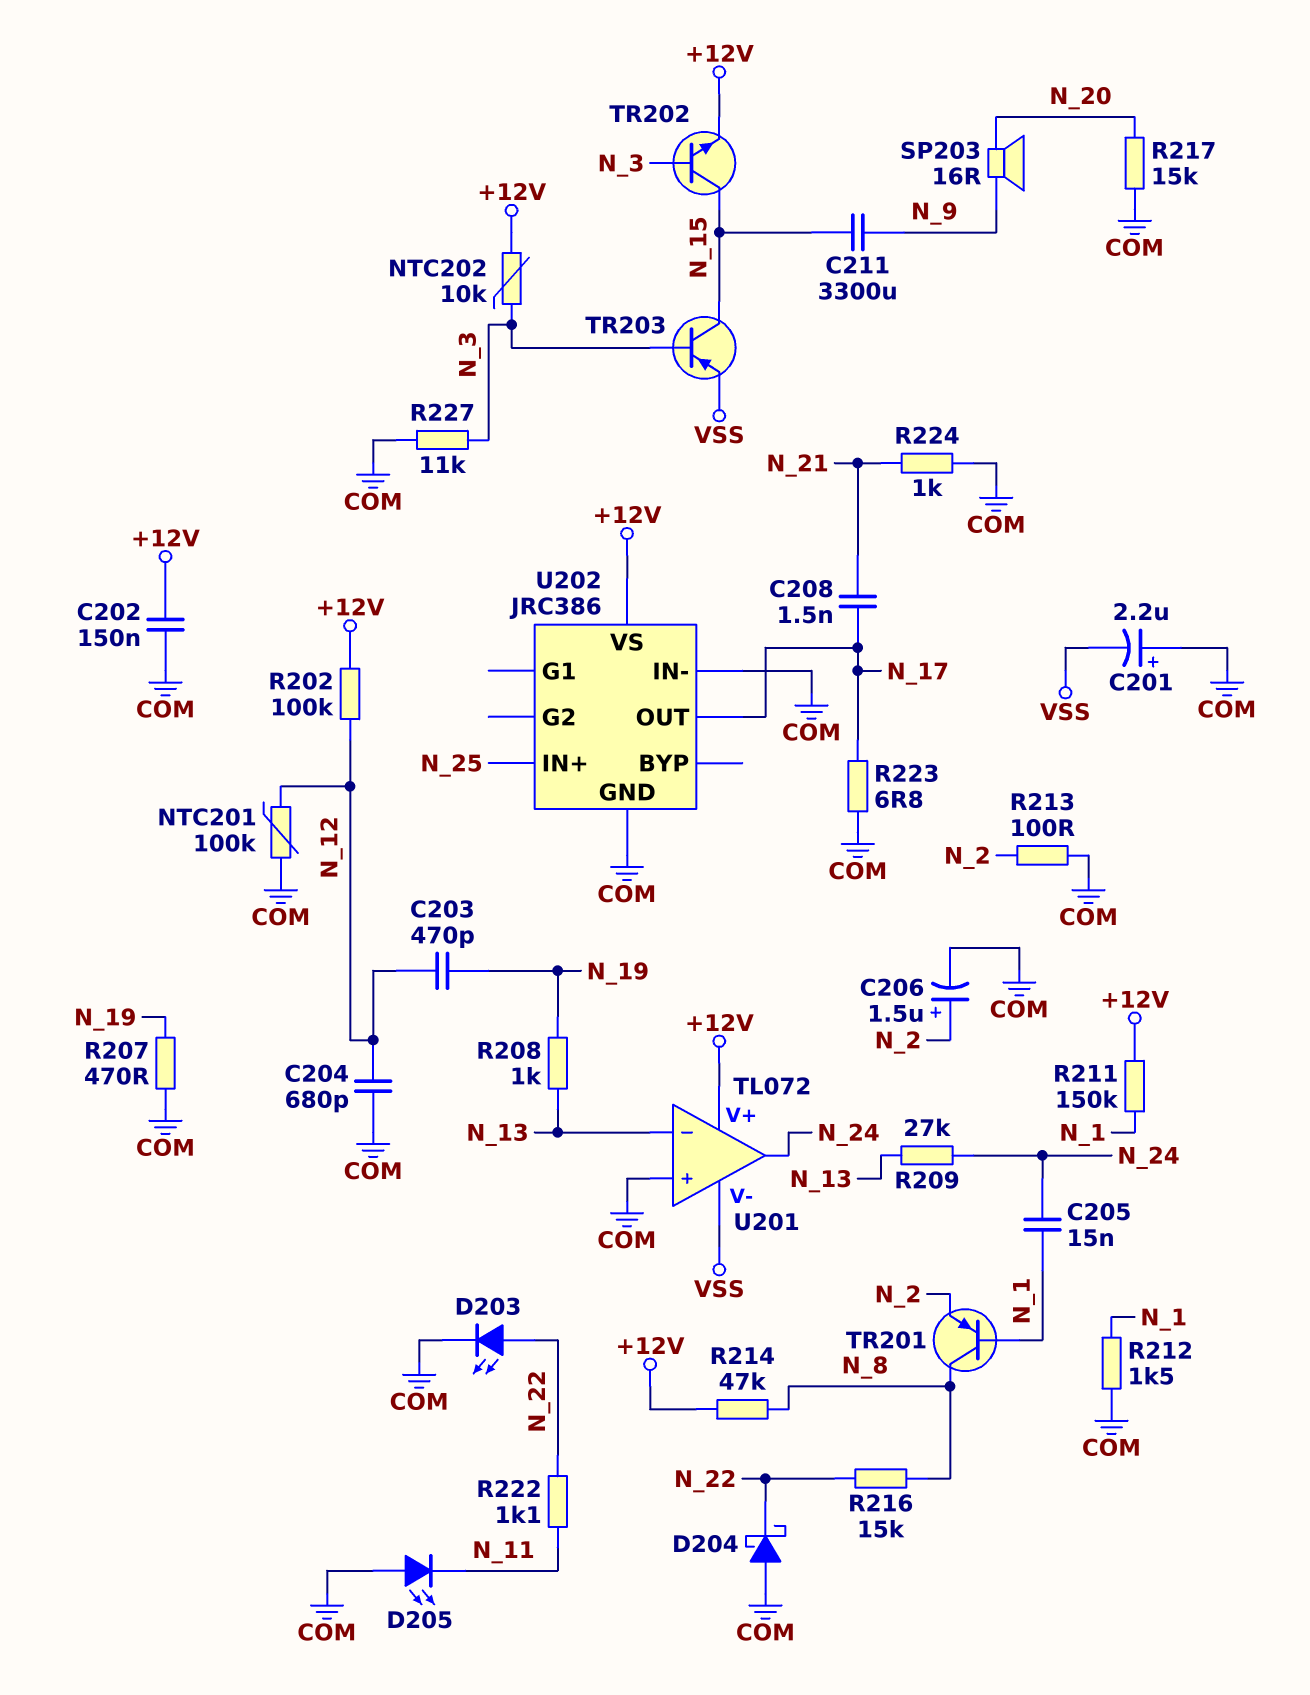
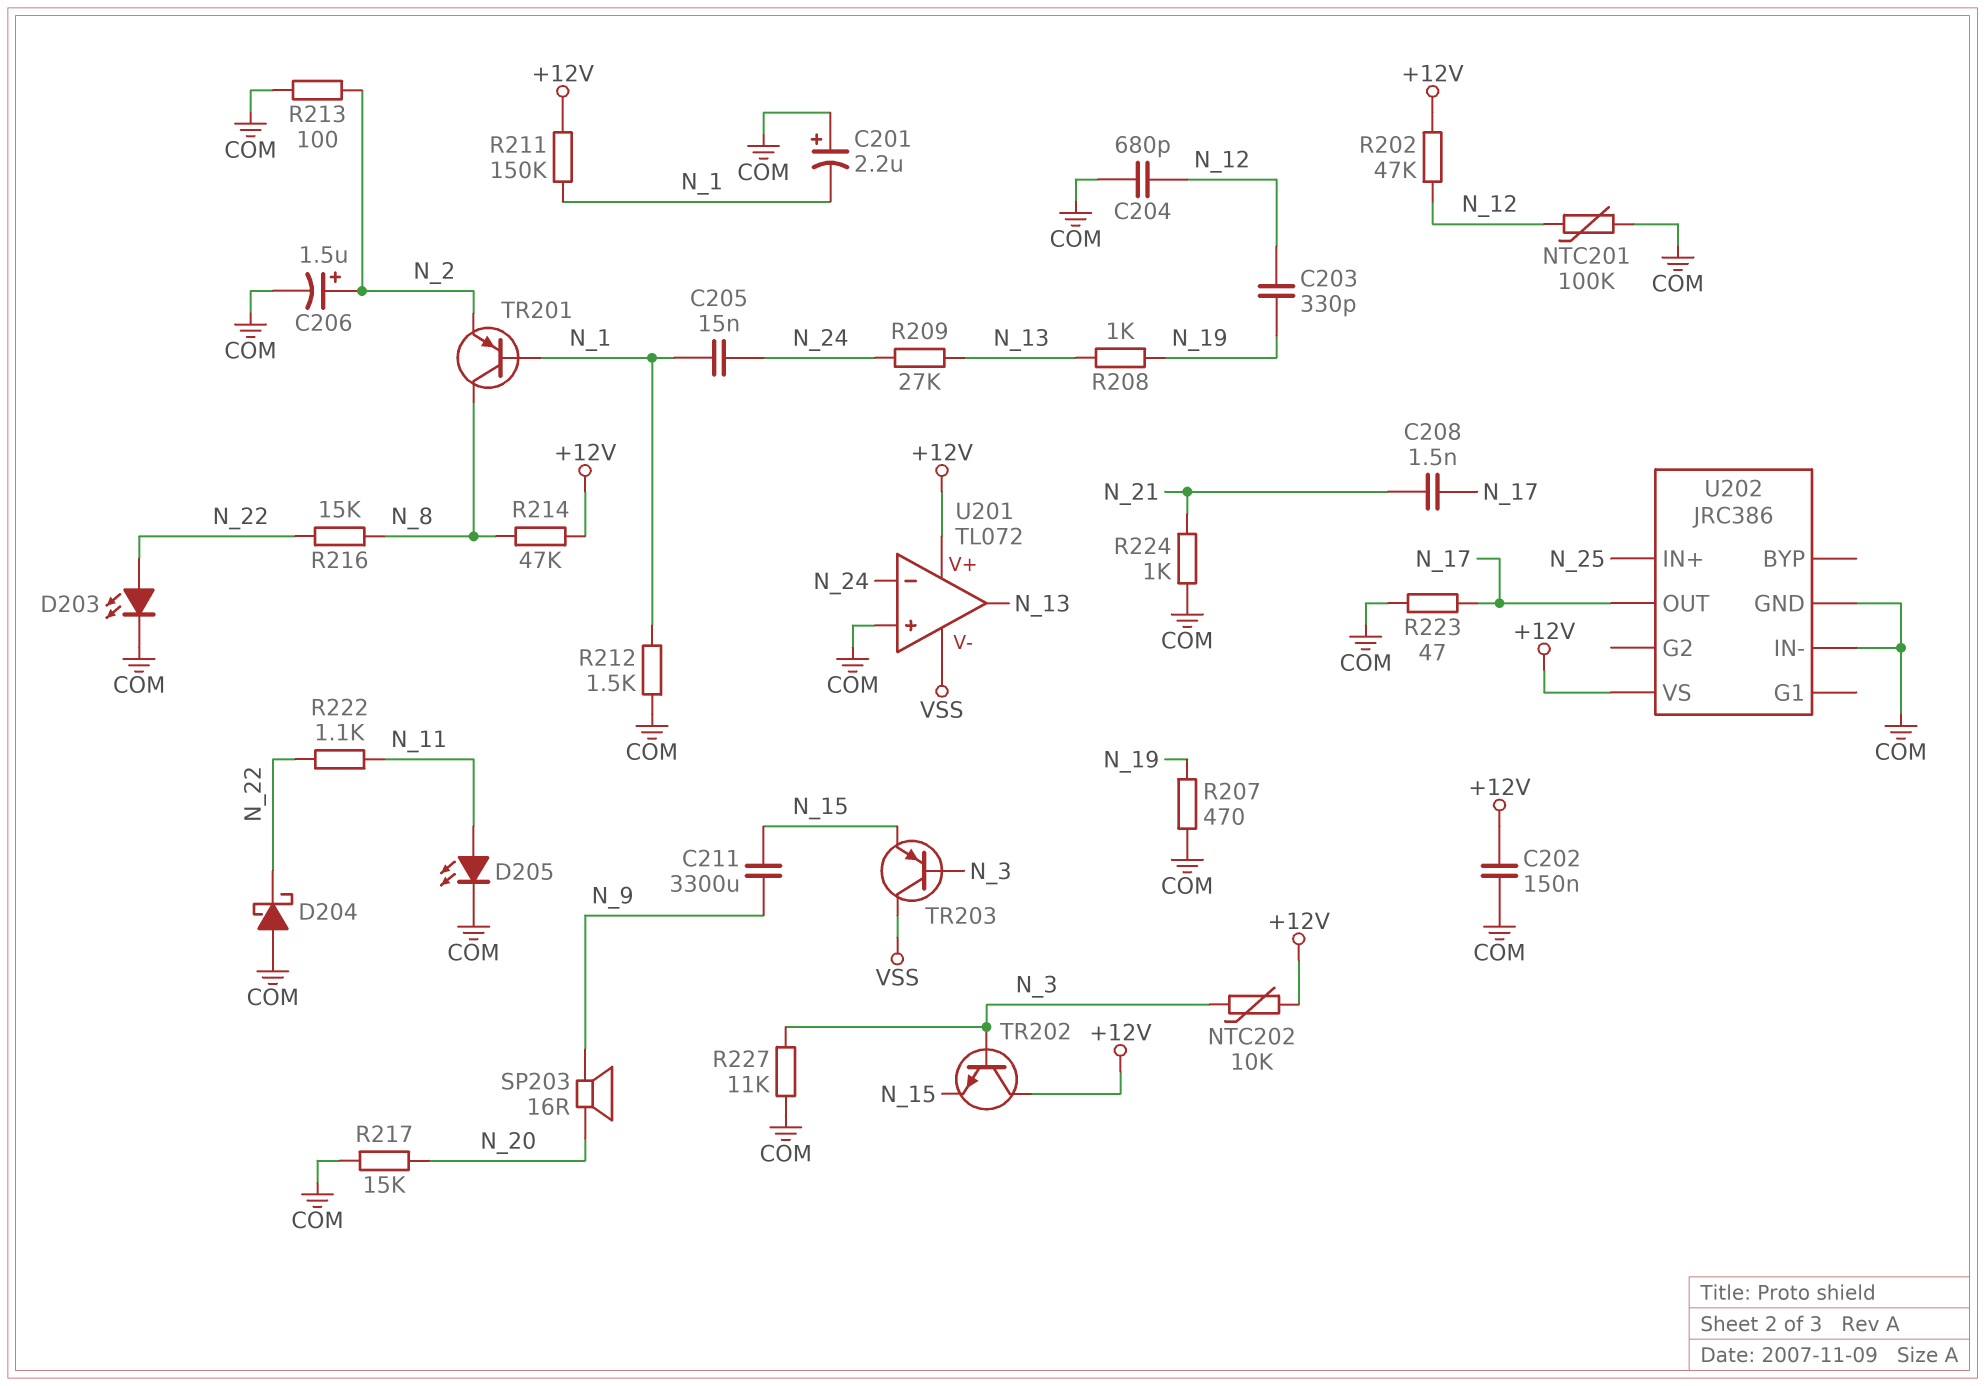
C201: 2.2uF (plus COM, minus VSS) -> 2.2uF (plus COM, minus N_1)
C203: 470pF (N_12, N_19) -> 330pF (N_12, N_19)
D205: LED (A COM, K N_11) -> LED (A N_11, K COM)
R202: 100k (+12V, N_12) -> 47k (+12V, N_12)
R223: 6.8 (COM, N_17) -> 47 (COM, N_17)
TR202: NPN (B N_3, C N_15, E +12V) -> NPN (B N_3, C +12V, E N_15)
TR203: PNP (B N_3, C N_15, E VSS) -> PNP (B N_3, C VSS, E N_15)
U201 pin in-: N_13 -> N_24
U201 pin out: N_24 -> N_13

